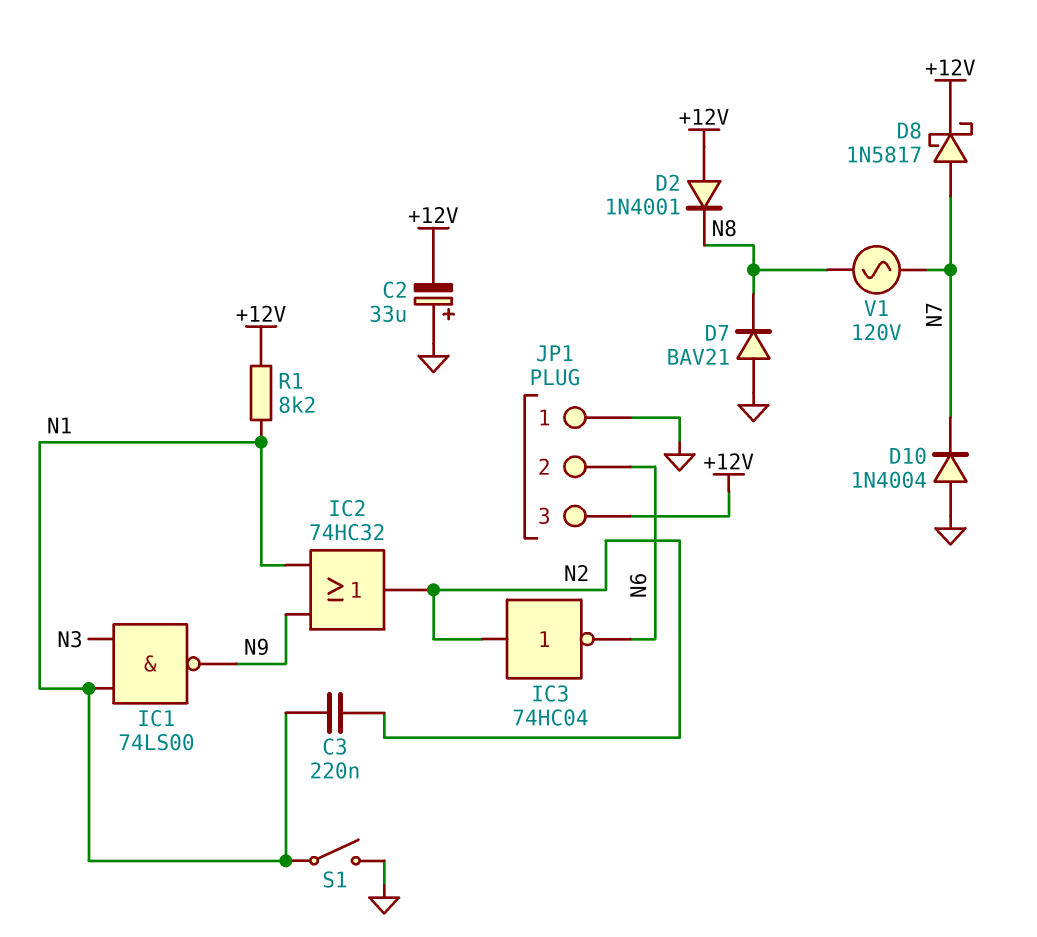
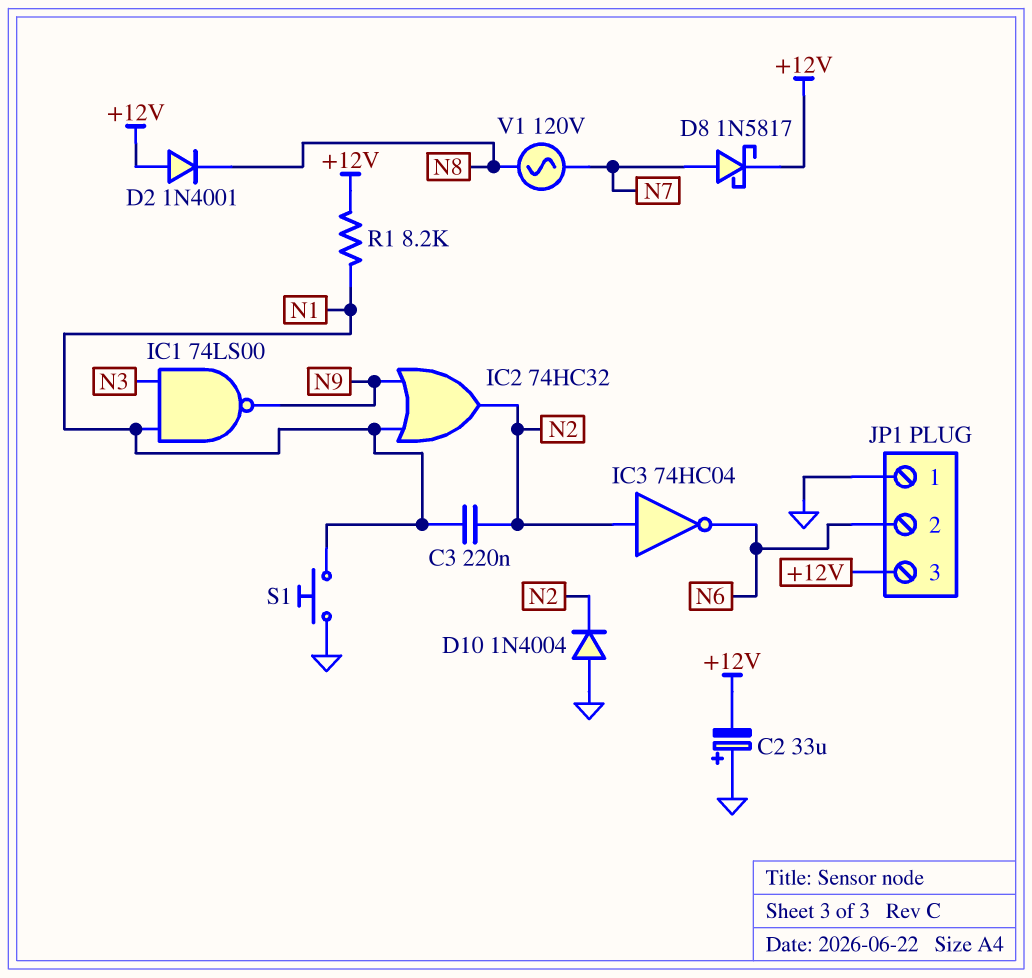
D7: diode BAV21 (A GND, K N8) -> none
D10: diode 1N4004 (A GND, K N7) -> diode 1N4004 (A GND, K N2)
S1: switch (GND, N1) -> button (GND, N1)

